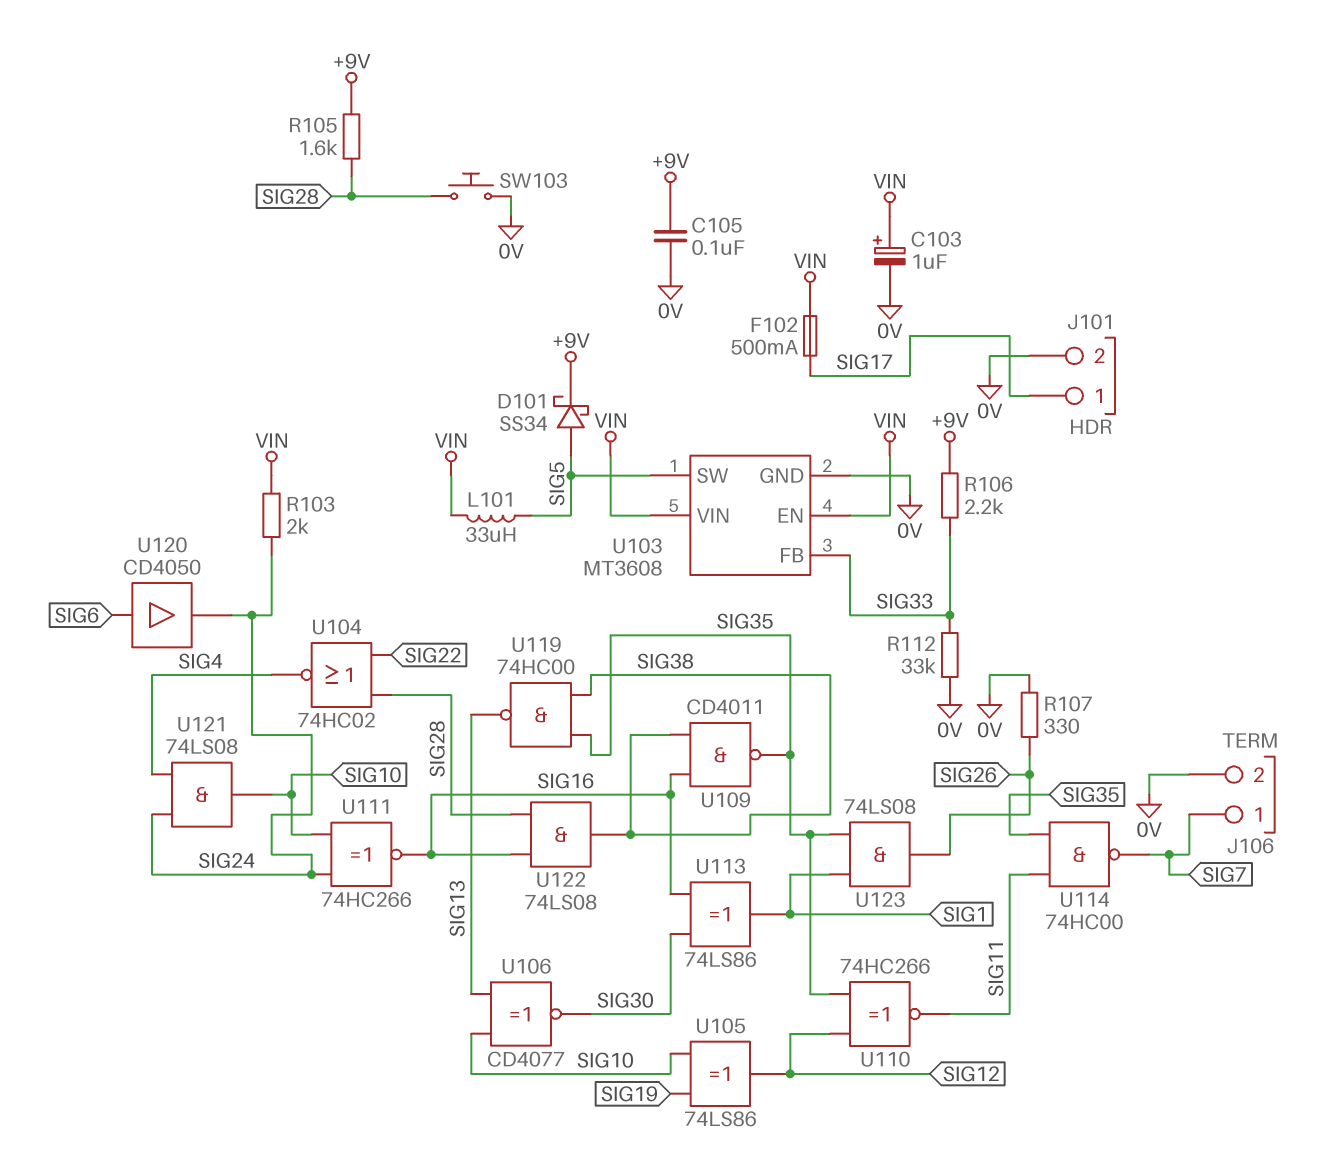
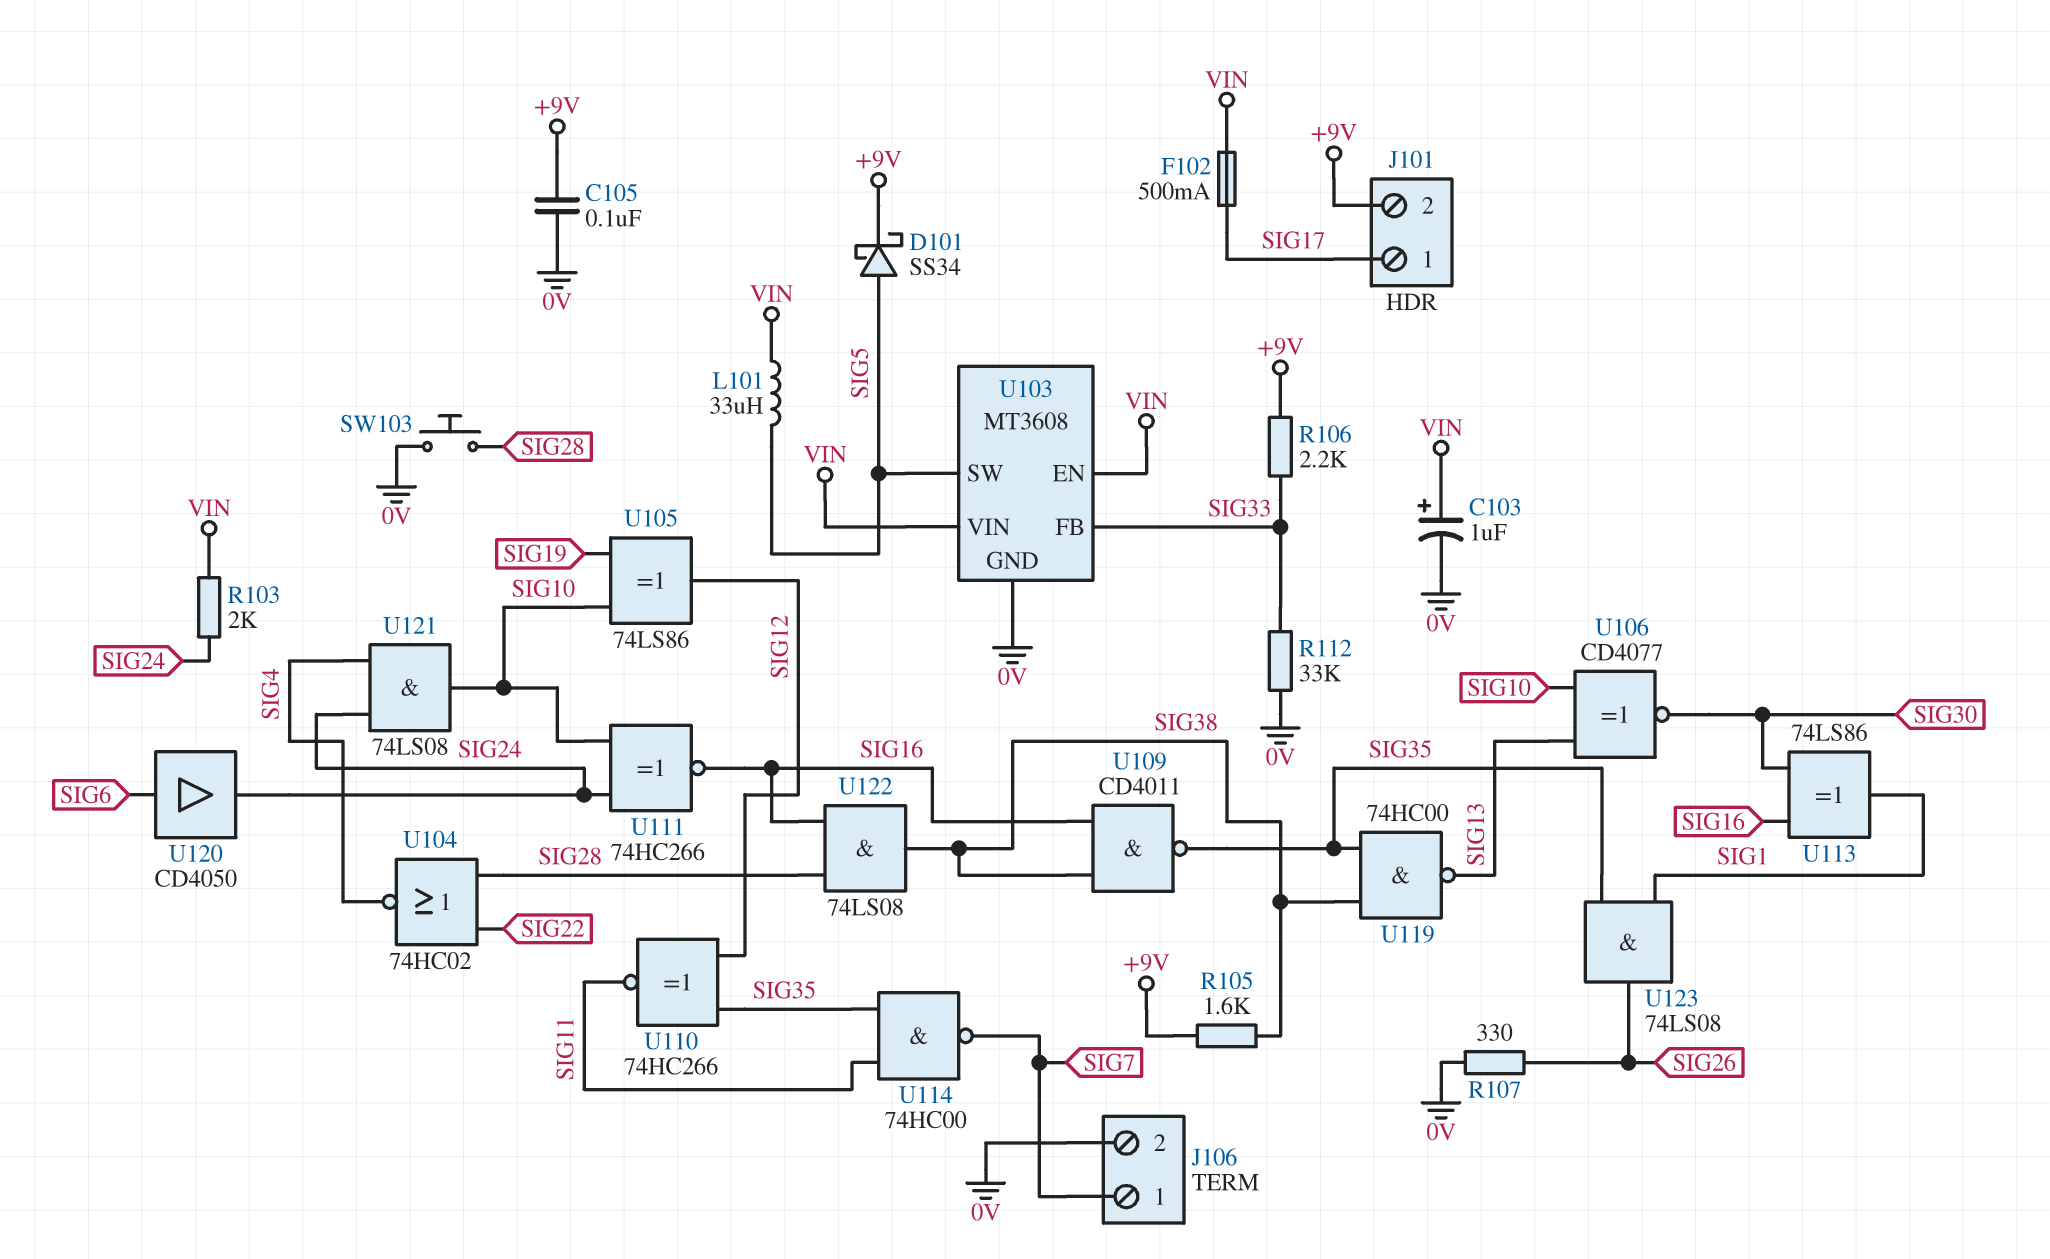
J101 pin 2: 0V -> +9V
R105: 1.6k (+9V, SIG28) -> 1.6k (+9V, SIG38)

